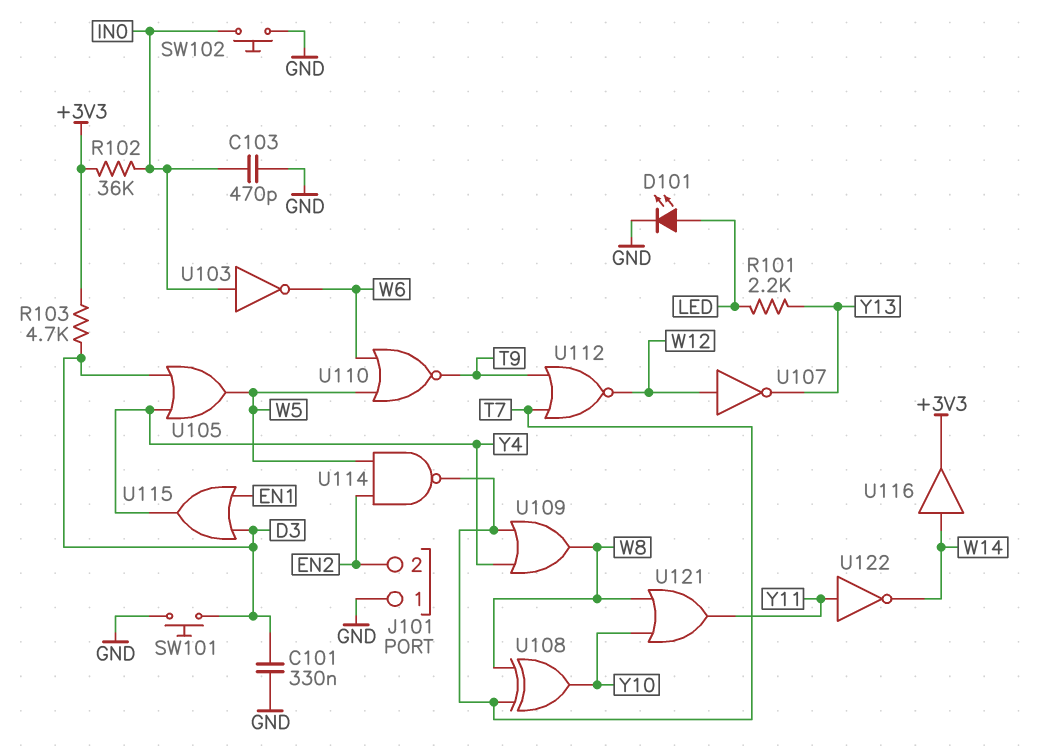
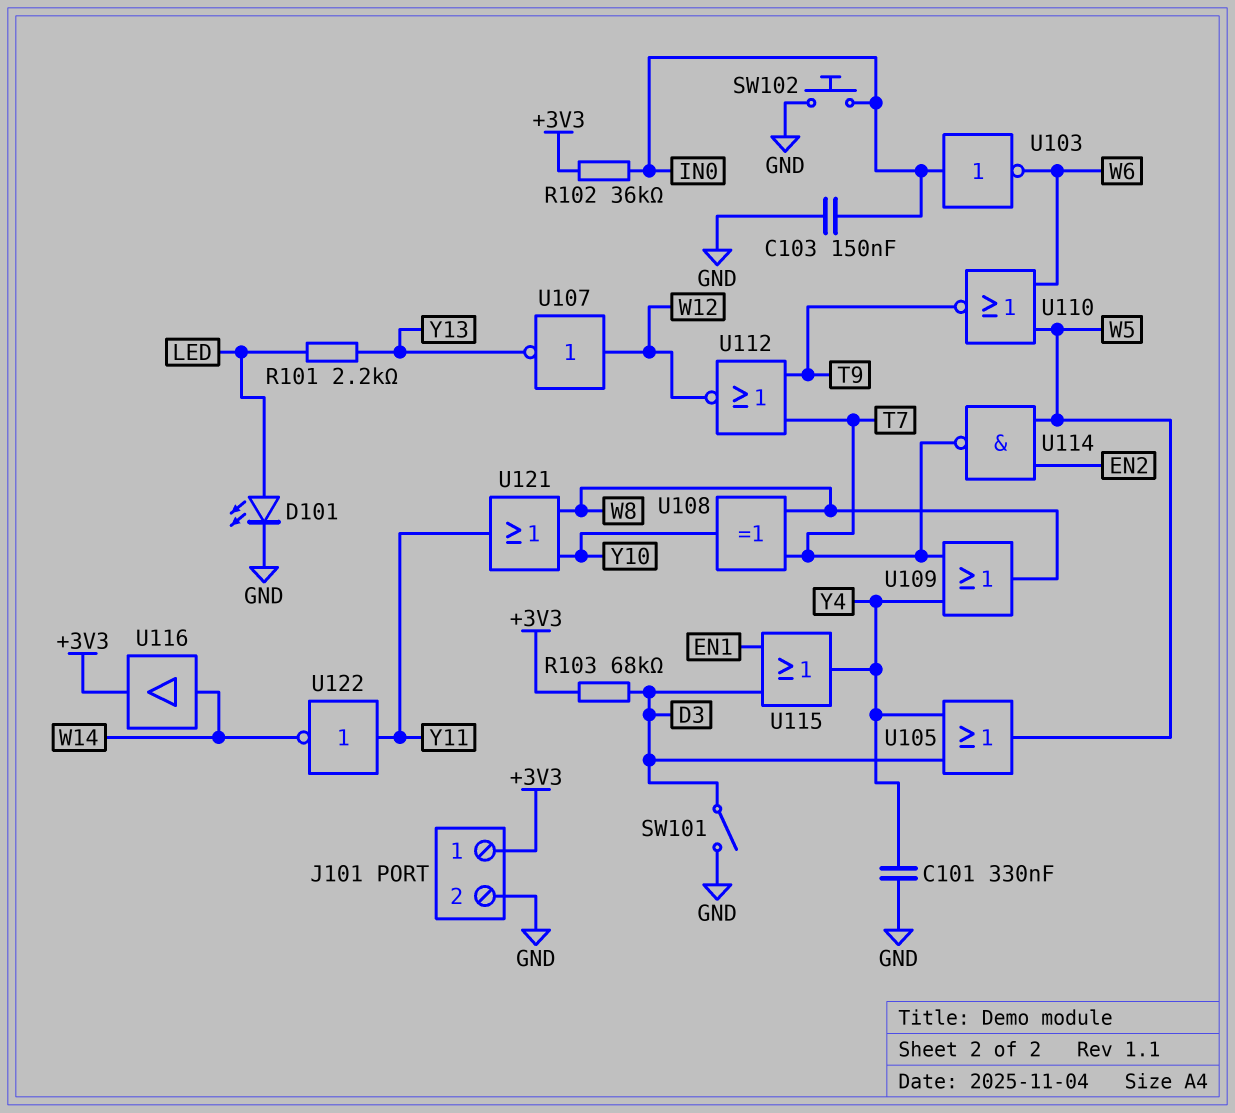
C101: 330nF (D3, GND) -> 330nF (GND, Y4)
C103: 470pF (GND, IN0) -> 150nF (GND, IN0)
J101 pin 1: GND -> +3V3
J101 pin 2: EN2 -> GND
R103: 4.7k (+3V3, D3) -> 68k (+3V3, D3)
SW101: button (D3, GND) -> switch (D3, GND)

